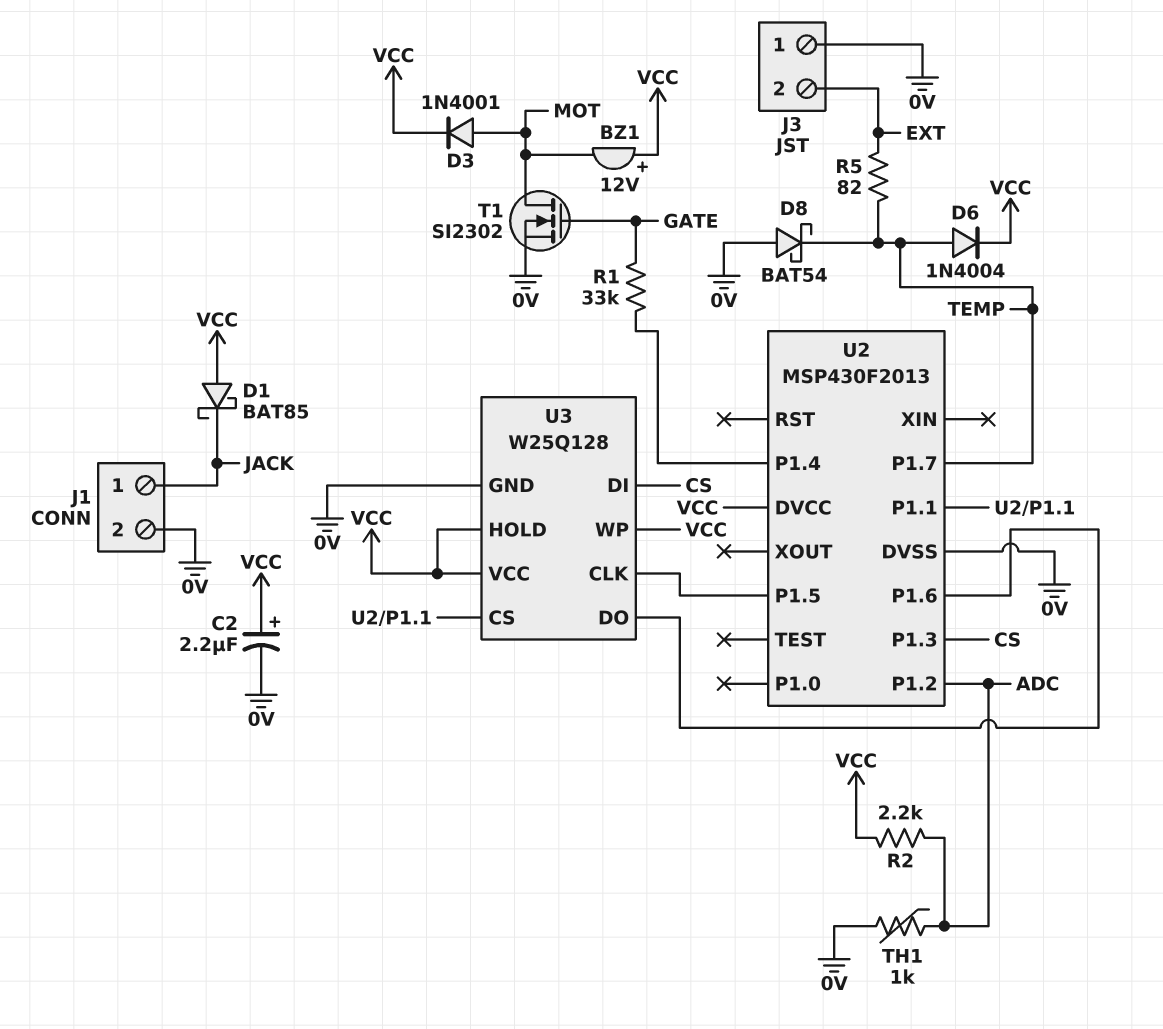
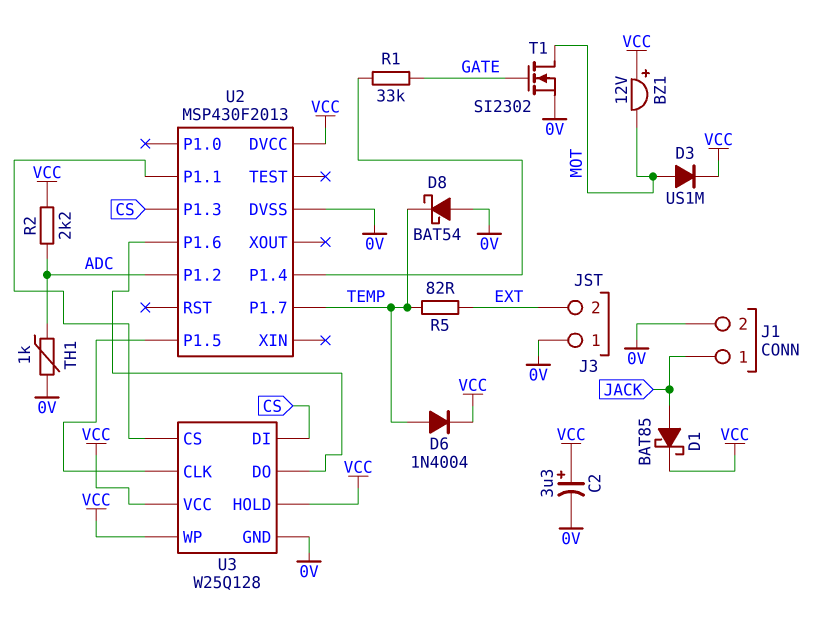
C2: 2.2uF (plus VCC, minus 0V) -> 3.3uF (plus VCC, minus 0V)
D1: schottky BAT85 (A VCC, K JACK) -> schottky BAT85 (A JACK, K VCC)
D3: diode 1N4001 (A MOT, K VCC) -> diode US1M (A MOT, K VCC)

